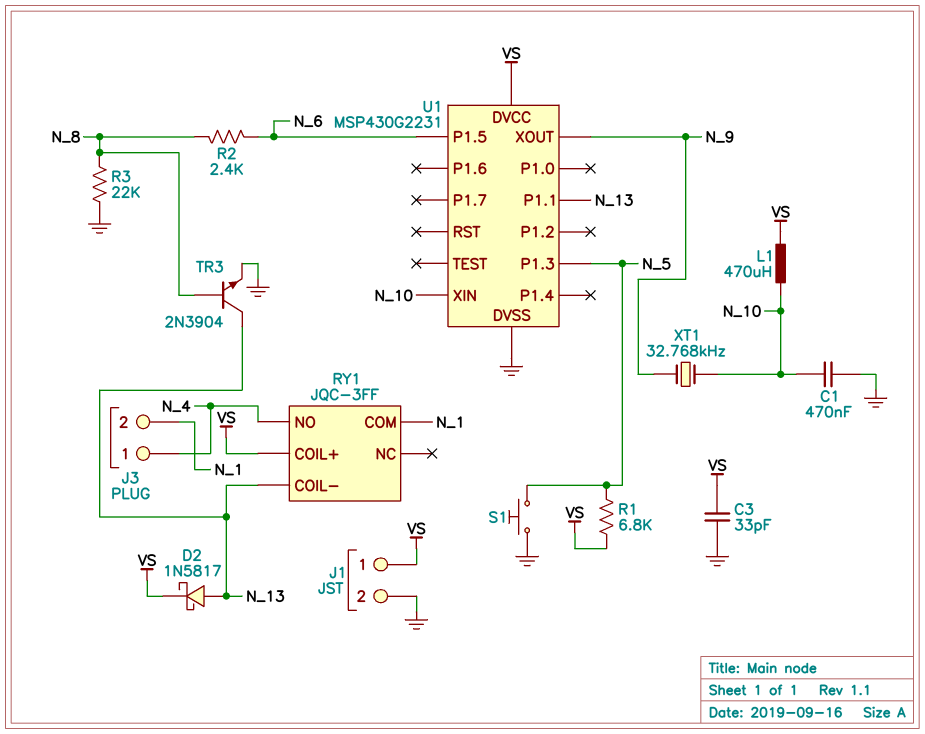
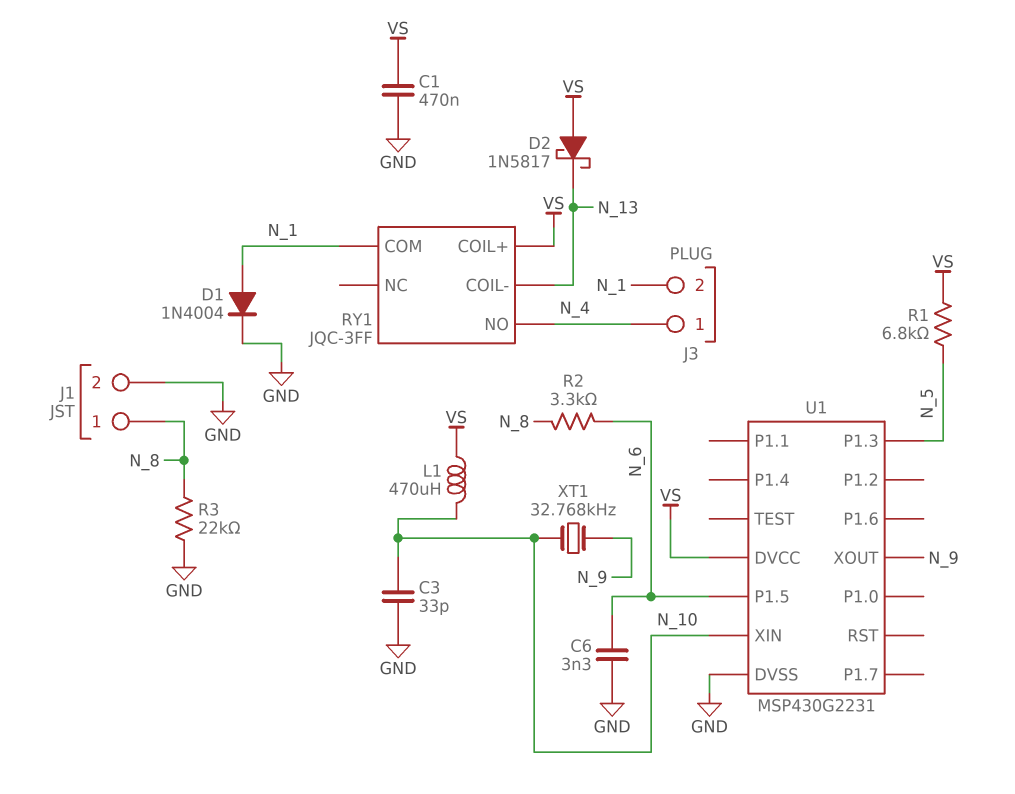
C1: 470nF (GND, N_10) -> 470nF (GND, VS)
C3: 33pF (GND, VS) -> 33pF (GND, N_10)
C6: none -> 3.3nF (GND, N_6)
D1: none -> diode 1N4004 (A N_1, K GND)
D2: schottky 1N5817 (A N_13, K VS) -> schottky 1N5817 (A VS, K N_13)
J1 pin 1: VS -> N_8
R2: 2.4k (N_6, N_8) -> 3.3k (N_6, N_8)
S1: button (GND, N_5) -> none
TR3: NPN 2N3904 (B N_8, C N_13, E GND) -> none
U1 pin P1.1: N_13 -> none

